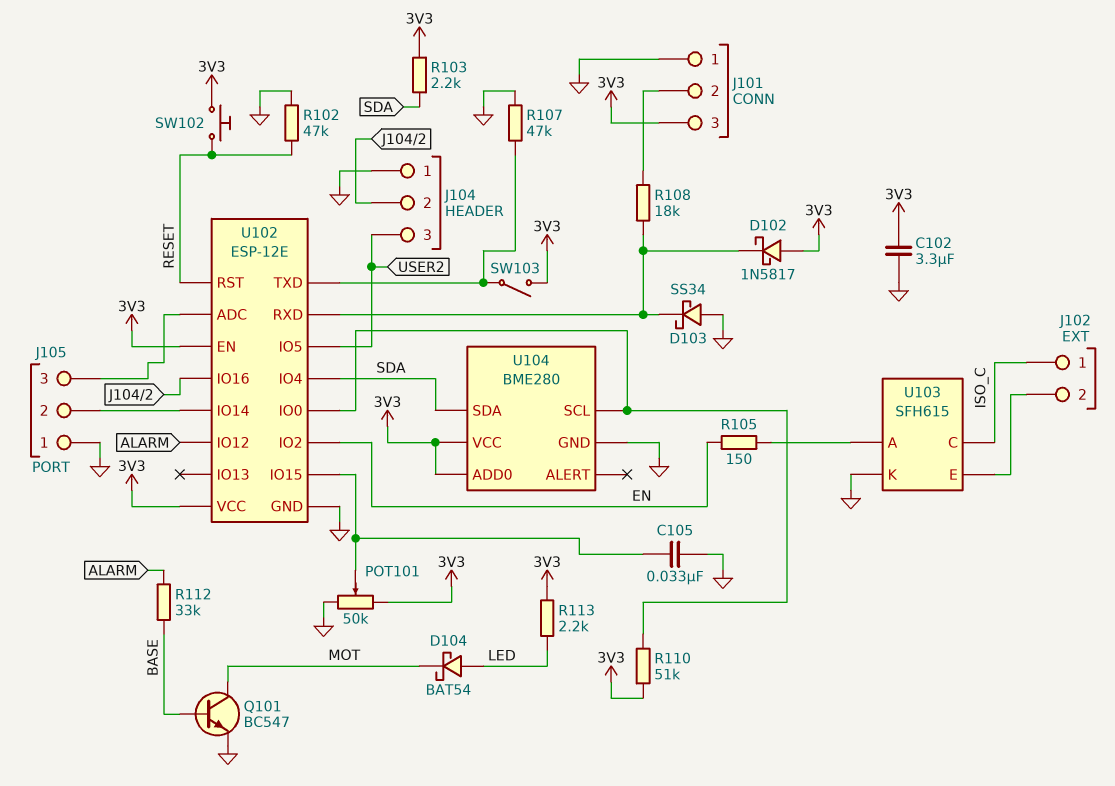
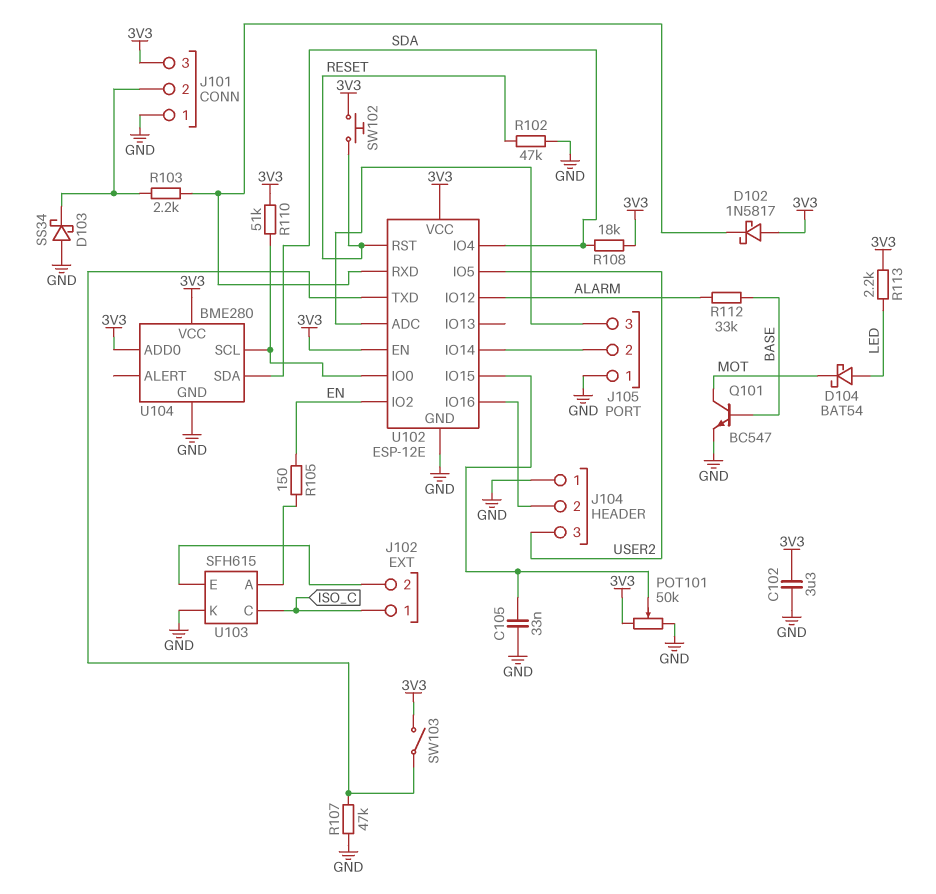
D103: schottky SS34 (A GND, K U102/RXD) -> schottky SS34 (A GND, K J101/2)
R103: 2.2k (3V3, SDA) -> 2.2k (J101/2, U102/RXD)
R108: 18k (J101/2, U102/RXD) -> 18k (3V3, SDA)

